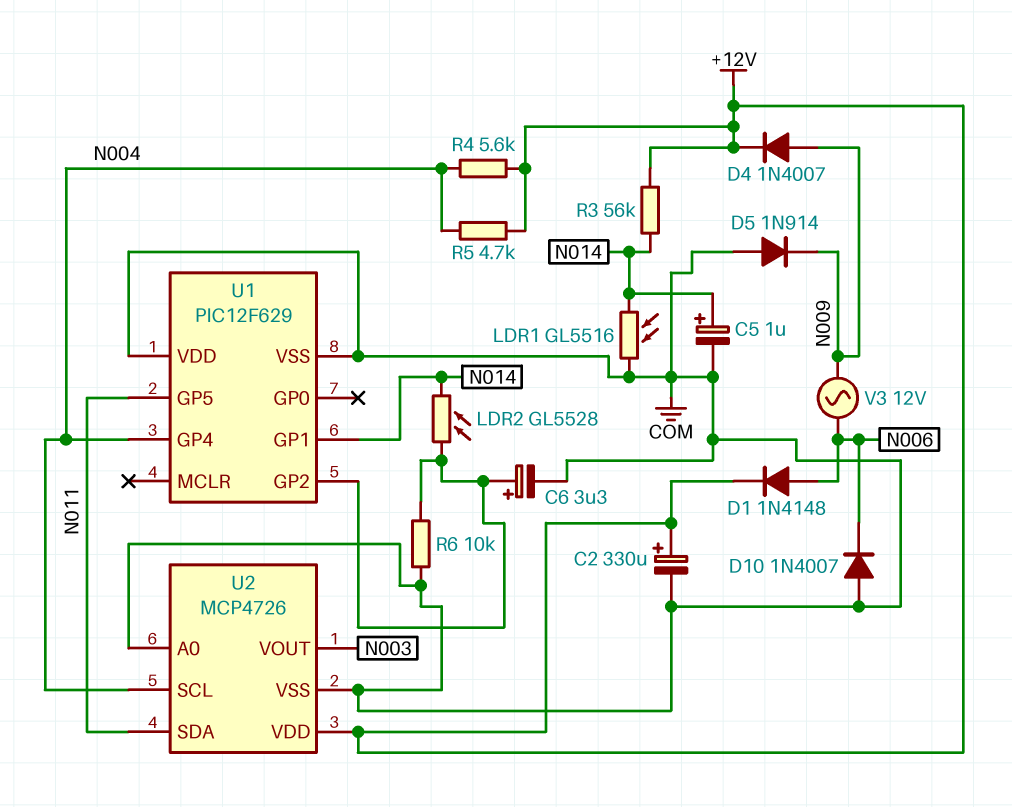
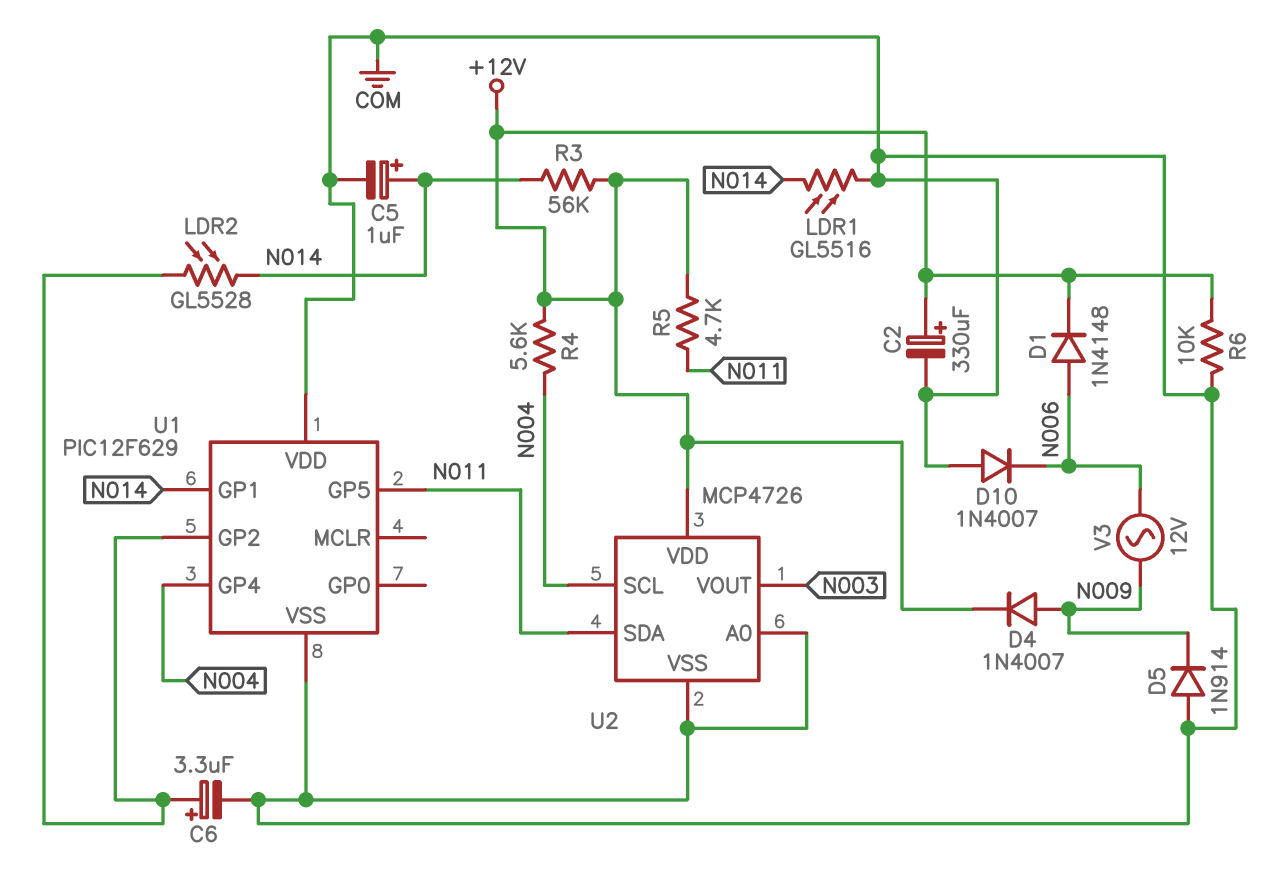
R5: 4.7k (+12V, N004) -> 4.7k (+12V, N011)
R6: 10k (COM, U1/GP2) -> 10k (+12V, COM)

